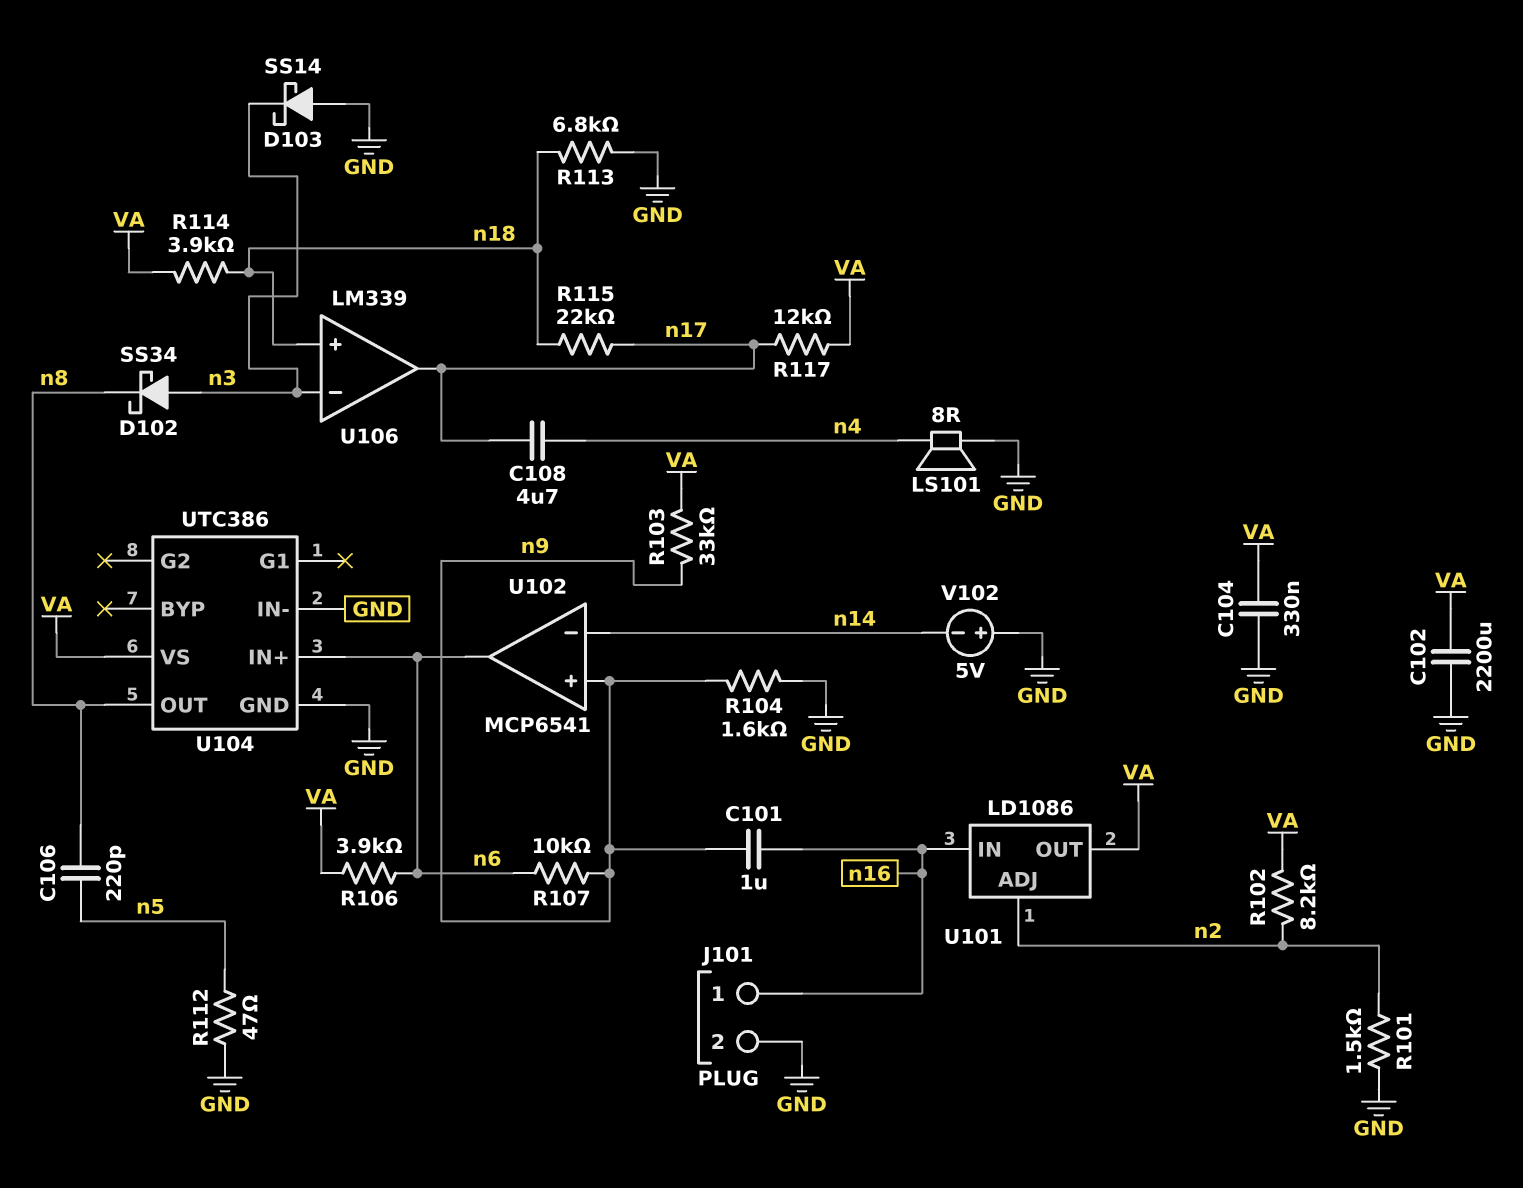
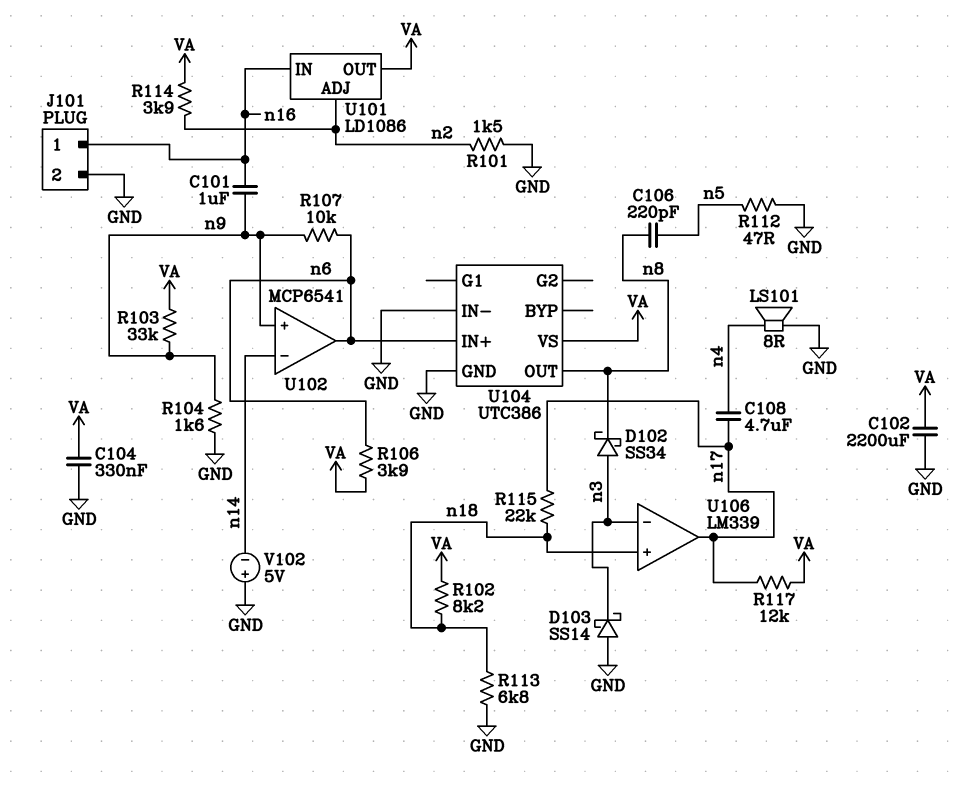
R102: 8.2k (VA, n2) -> 8.2k (VA, n18)
R114: 3.9k (VA, n18) -> 3.9k (VA, n2)

